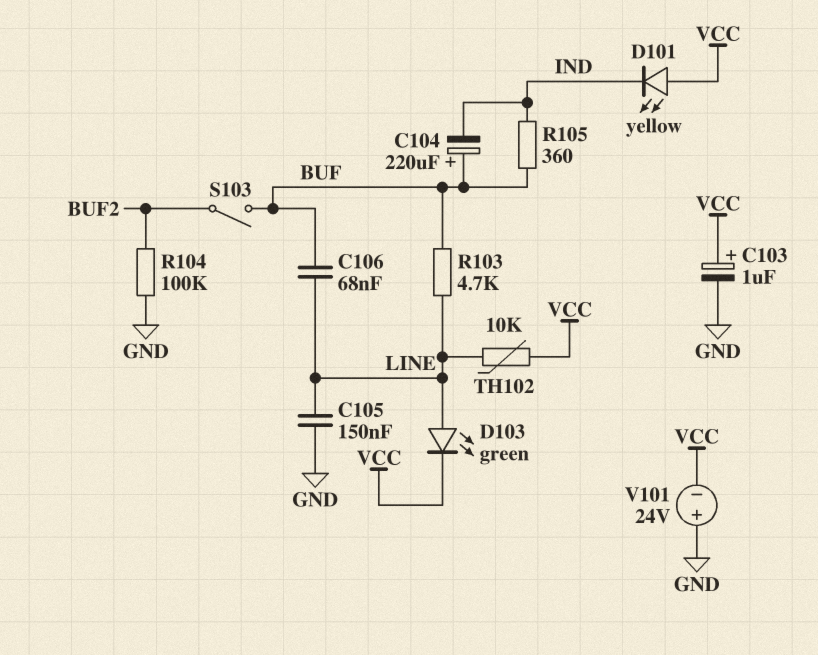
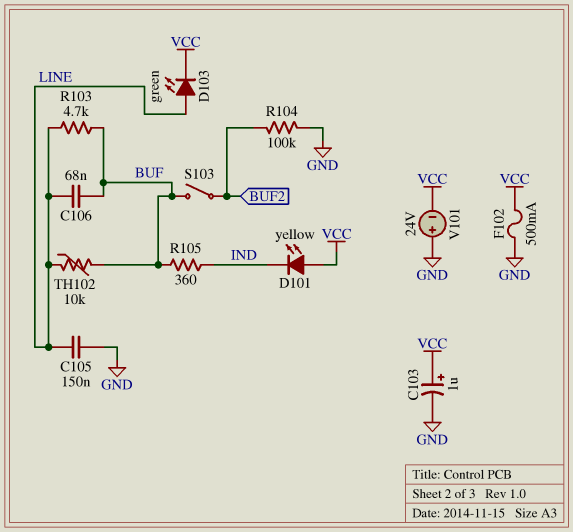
C104: 220uF (plus BUF, minus IND) -> none
F102: none -> 500mA (GND, VCC)
TH102: 10k (LINE, VCC) -> 10k (BUF, LINE)

